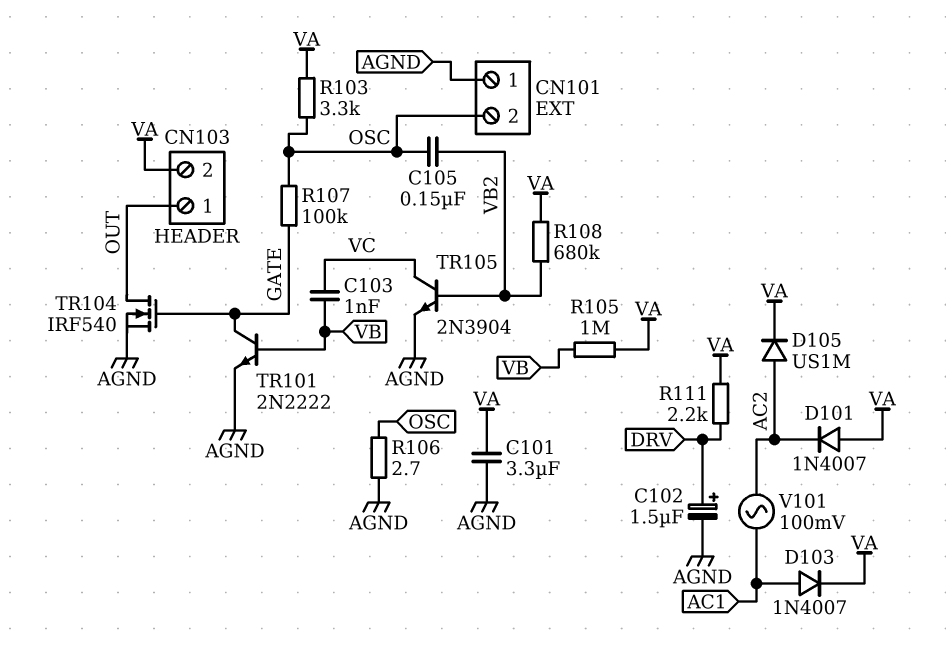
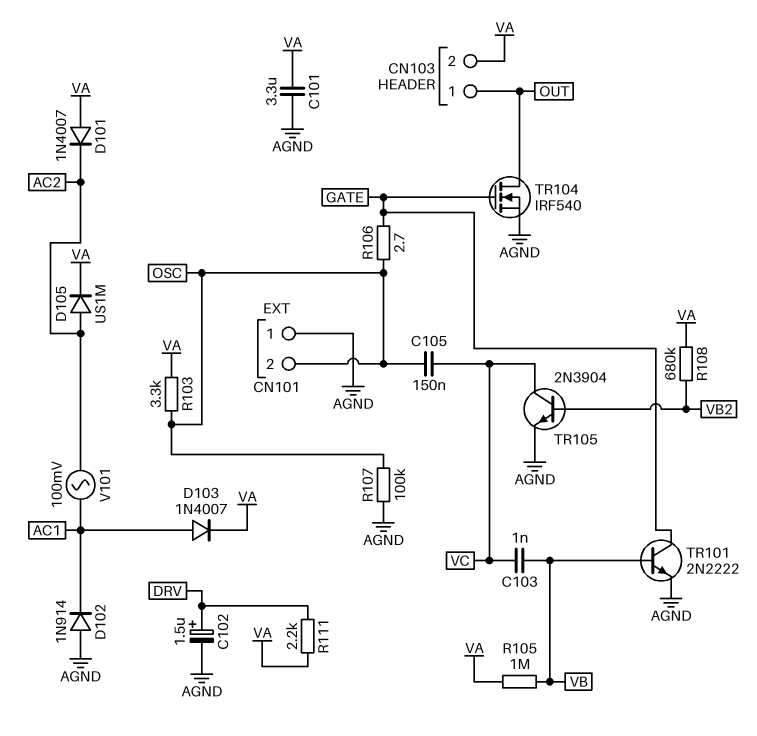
C105: 150nF (OSC, VB2) -> 150nF (OSC, VC)
D102: none -> diode 1N914 (A AGND, K AC1)
R106: 2.7 (AGND, OSC) -> 2.7 (GATE, OSC)
R107: 100k (GATE, OSC) -> 100k (AGND, OSC)

